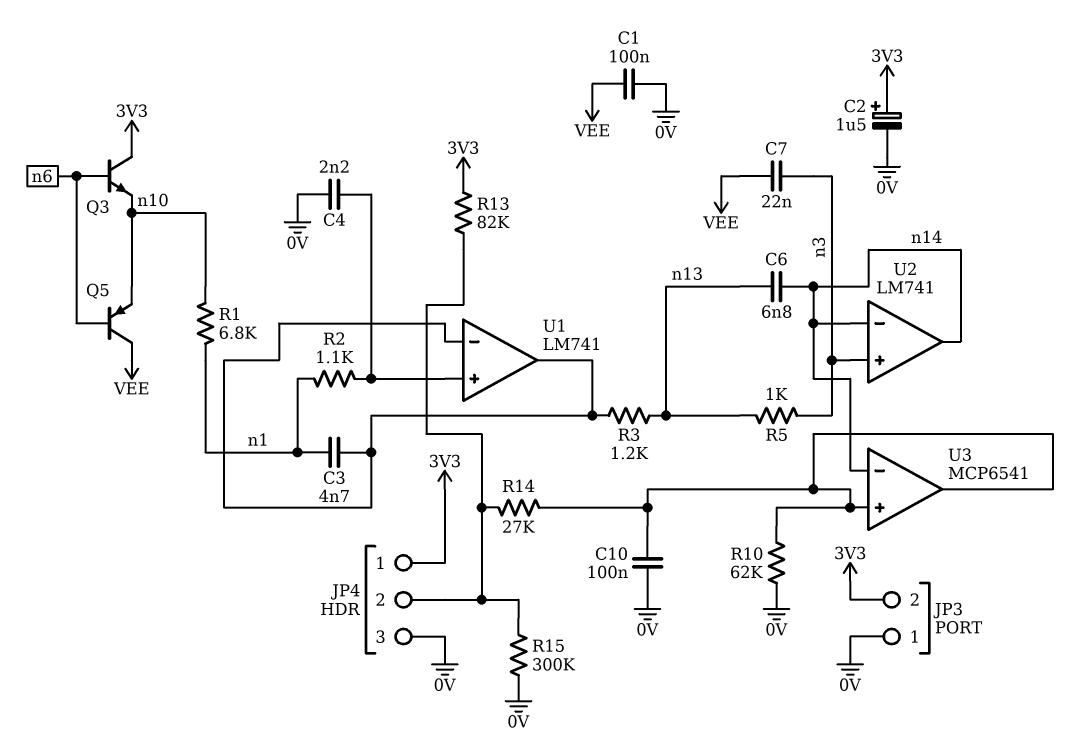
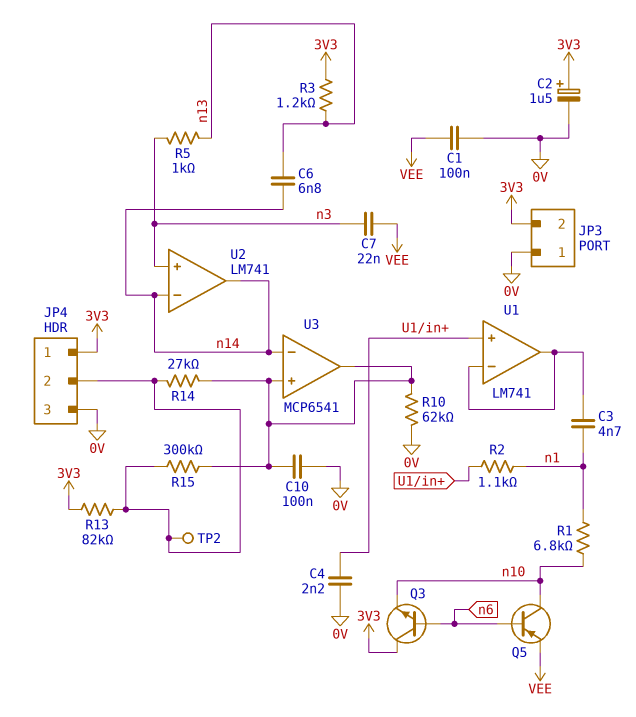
Q5: PNP (B n6, C VEE, E n10) -> PNP (B n6, C n10, E VEE)
R3: 1.2k (U1/in-, n13) -> 1.2k (3V3, n13)
R15: 300k (0V, JP4/2) -> 300k (JP4/2, U3/in+)
TP2: none -> test point (JP4/2)

